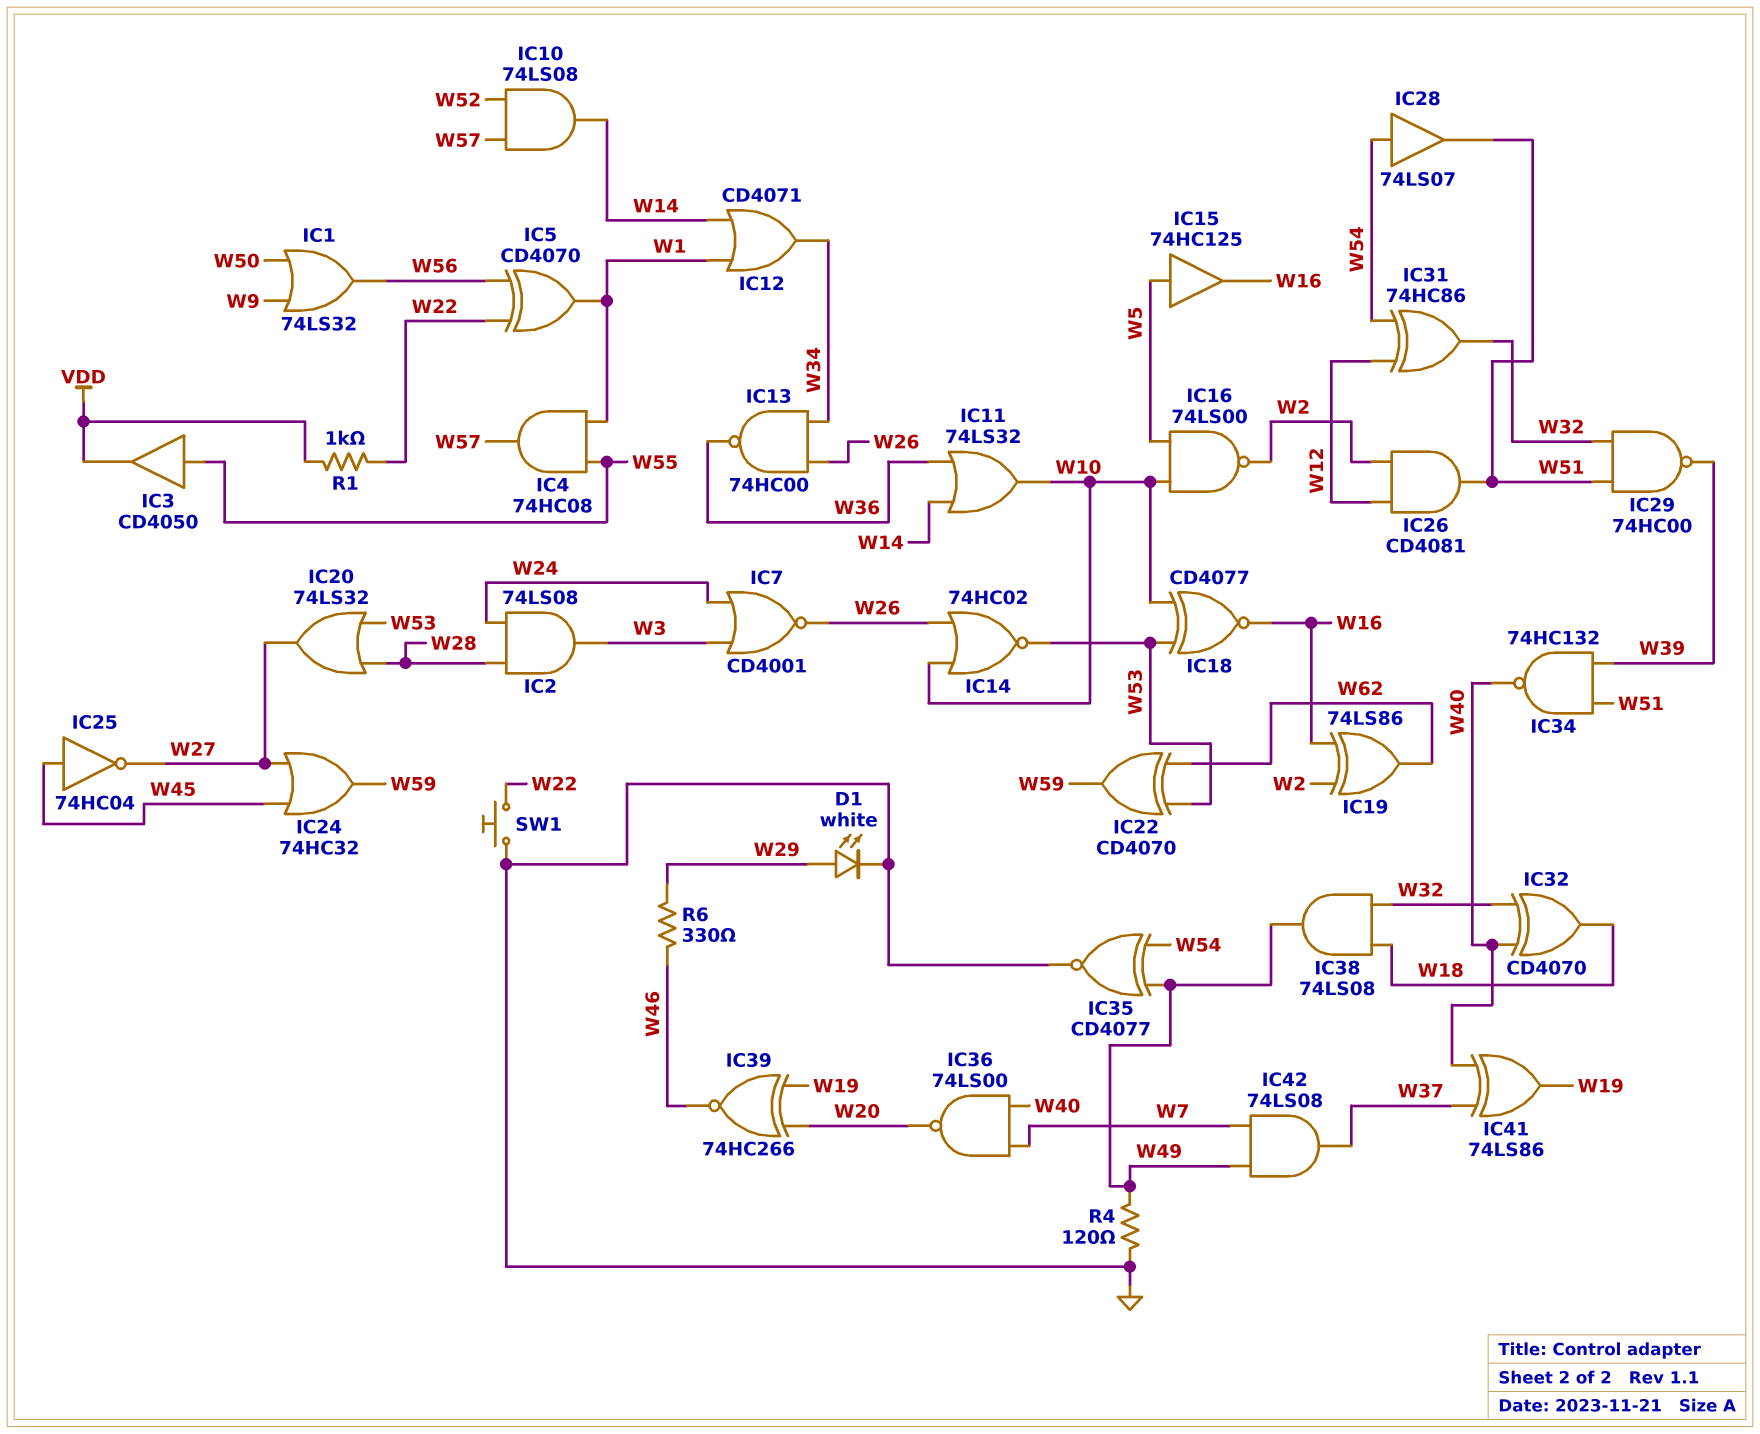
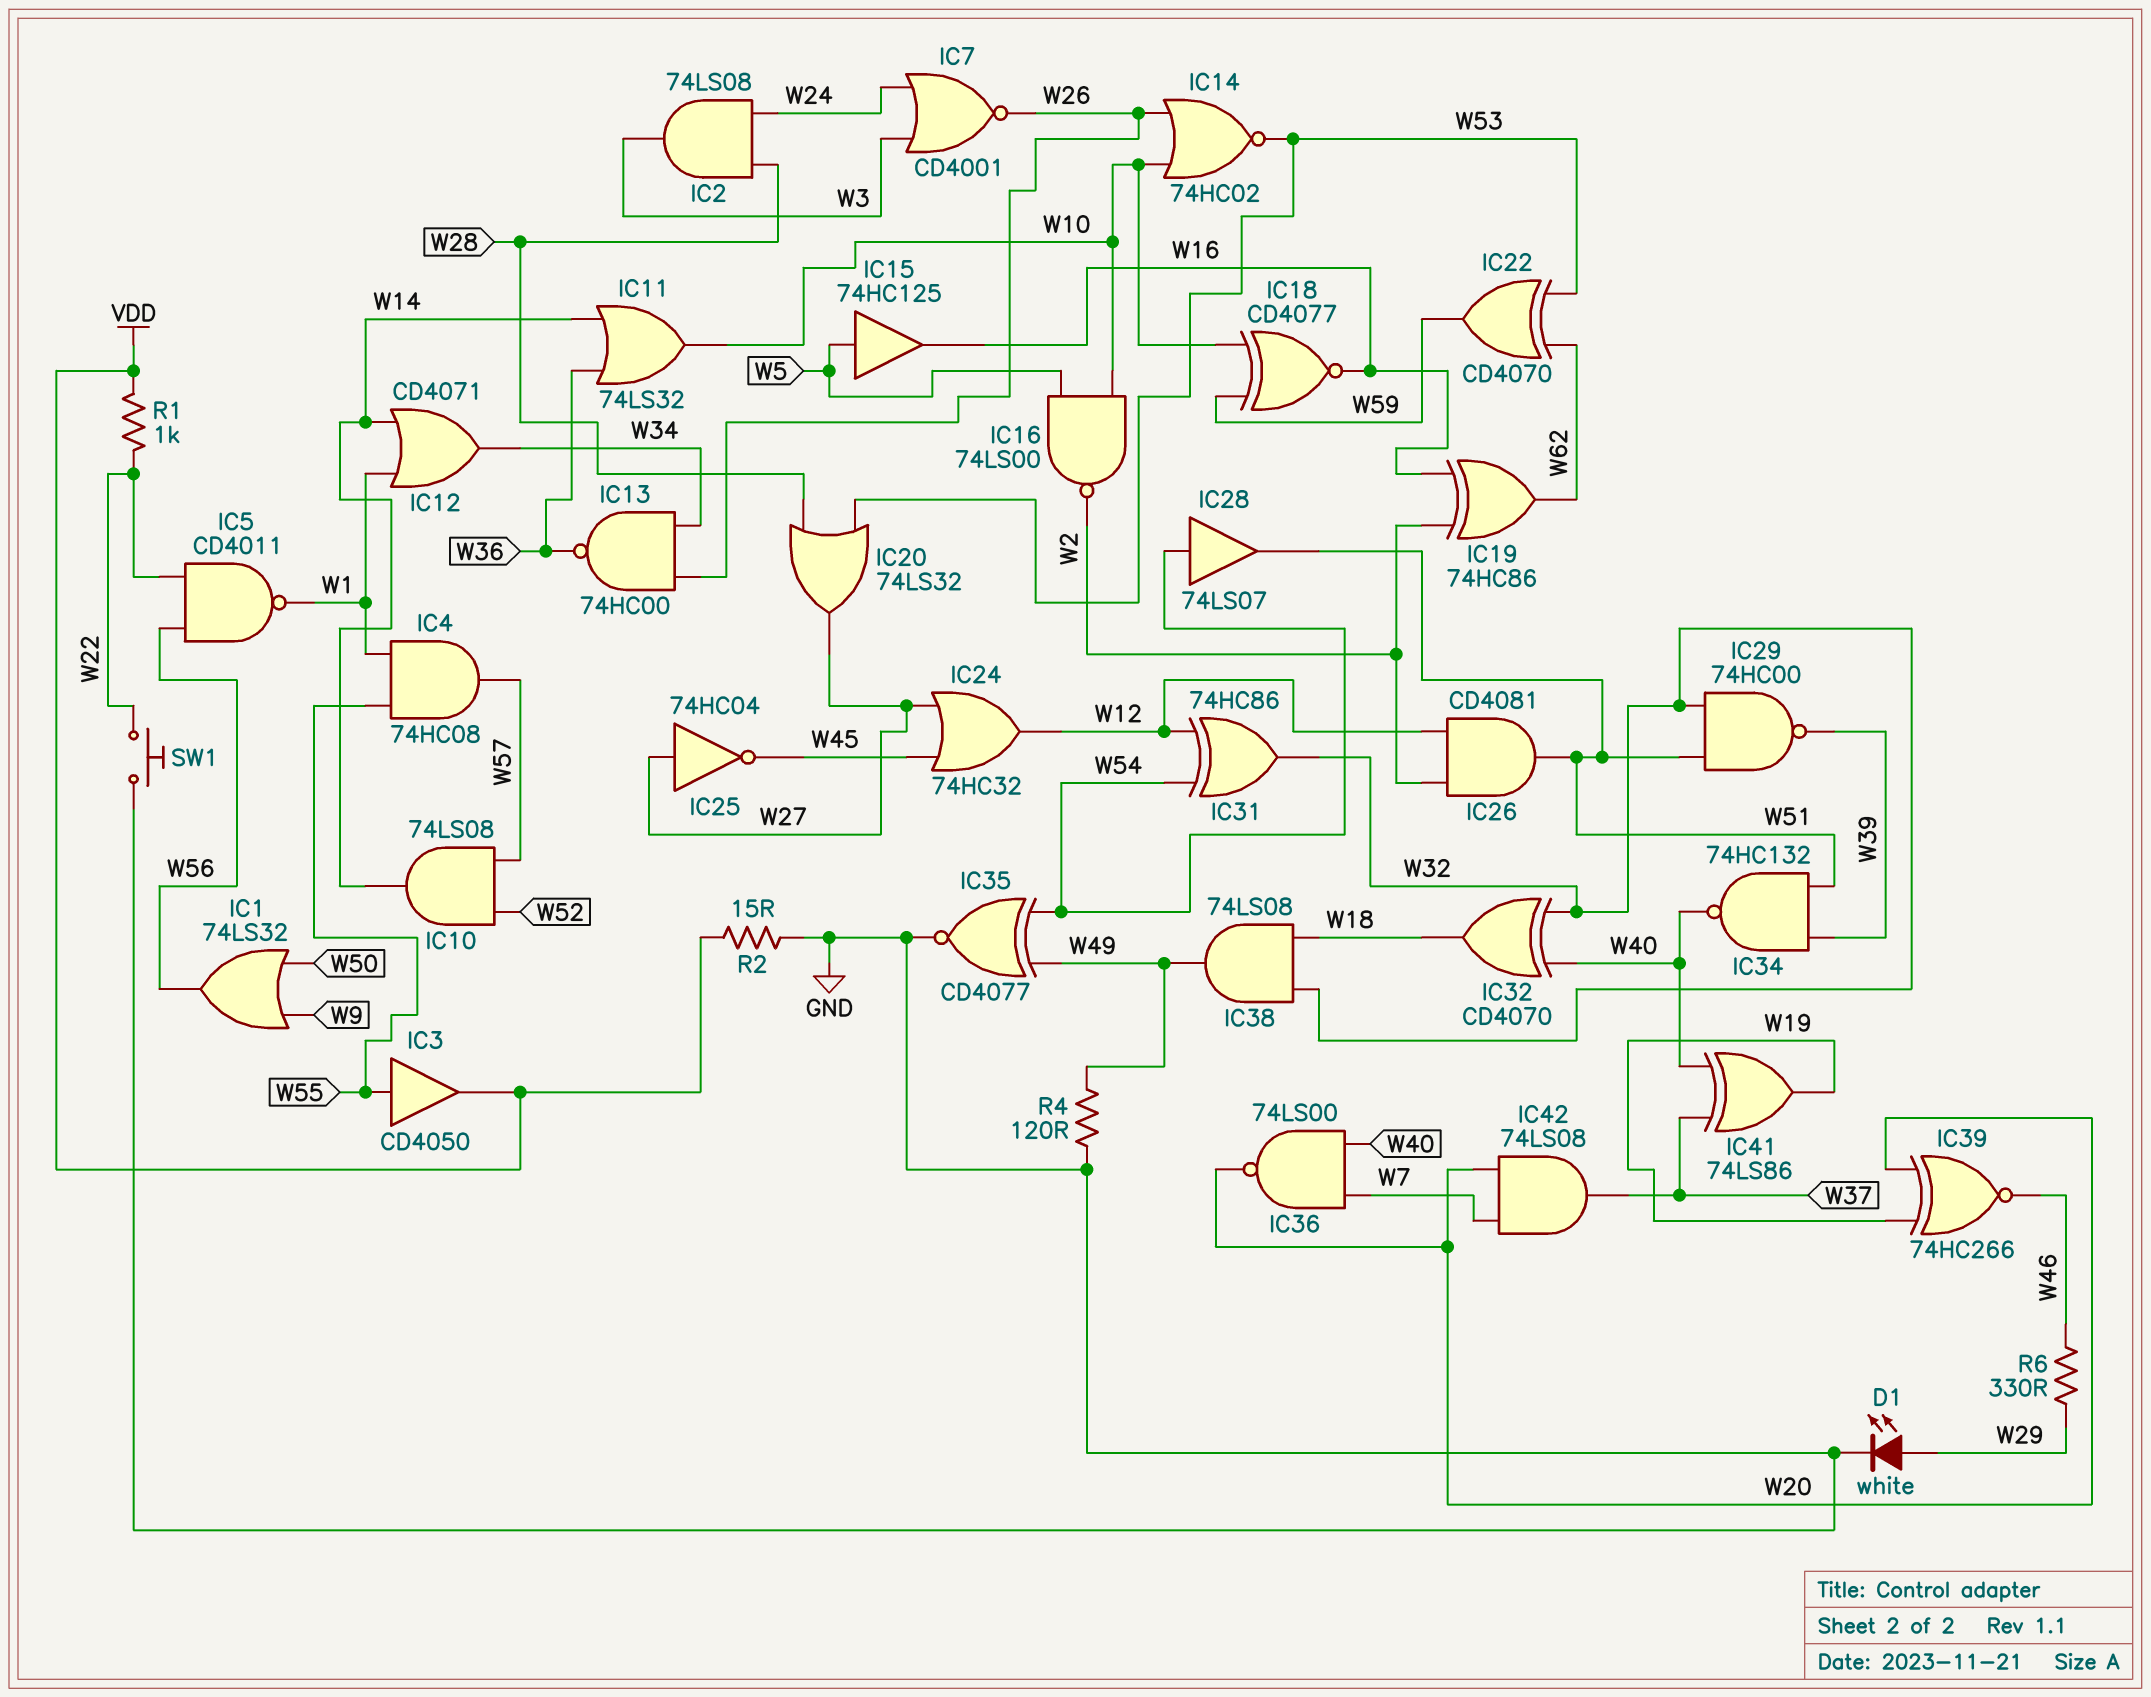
IC5: XOR CD4070 (in W22, in W56, out W1) -> NAND CD4011 (in W22, in W56, out W1)
IC18: XNOR CD4077 (in W10, in W53, out W16) -> XNOR CD4077 (in W10, in W59, out W16)
IC19: XOR 74LS86 (in W2, in W16, out W62) -> XOR 74HC86 (in W2, in W16, out W62)
IC24: OR 74HC32 (in W27, in W45, out W59) -> OR 74HC32 (in W27, in W45, out W12)
IC25: NOT 74HC04 (in W45, out W27) -> NOT 74HC04 (in W27, out W45)
IC42: AND 74LS08 (in W7, in W49, out W37) -> AND 74LS08 (in W7, in W20, out W37)
R2: none -> 15 (GND, VDD)

